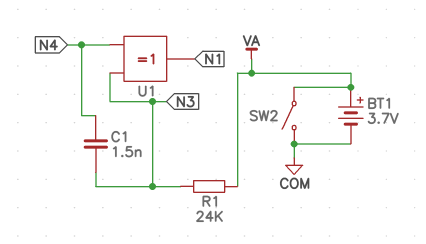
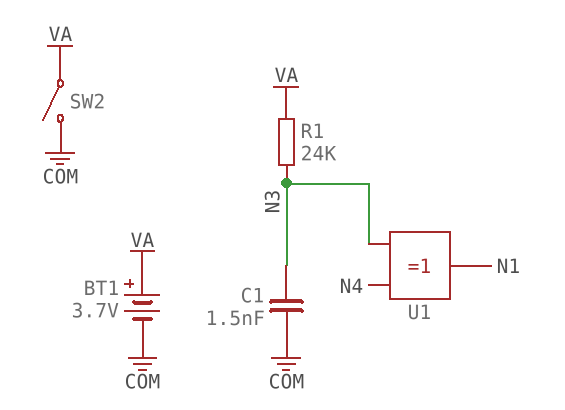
C1: 1.5nF (N3, N4) -> 1.5nF (COM, N3)

